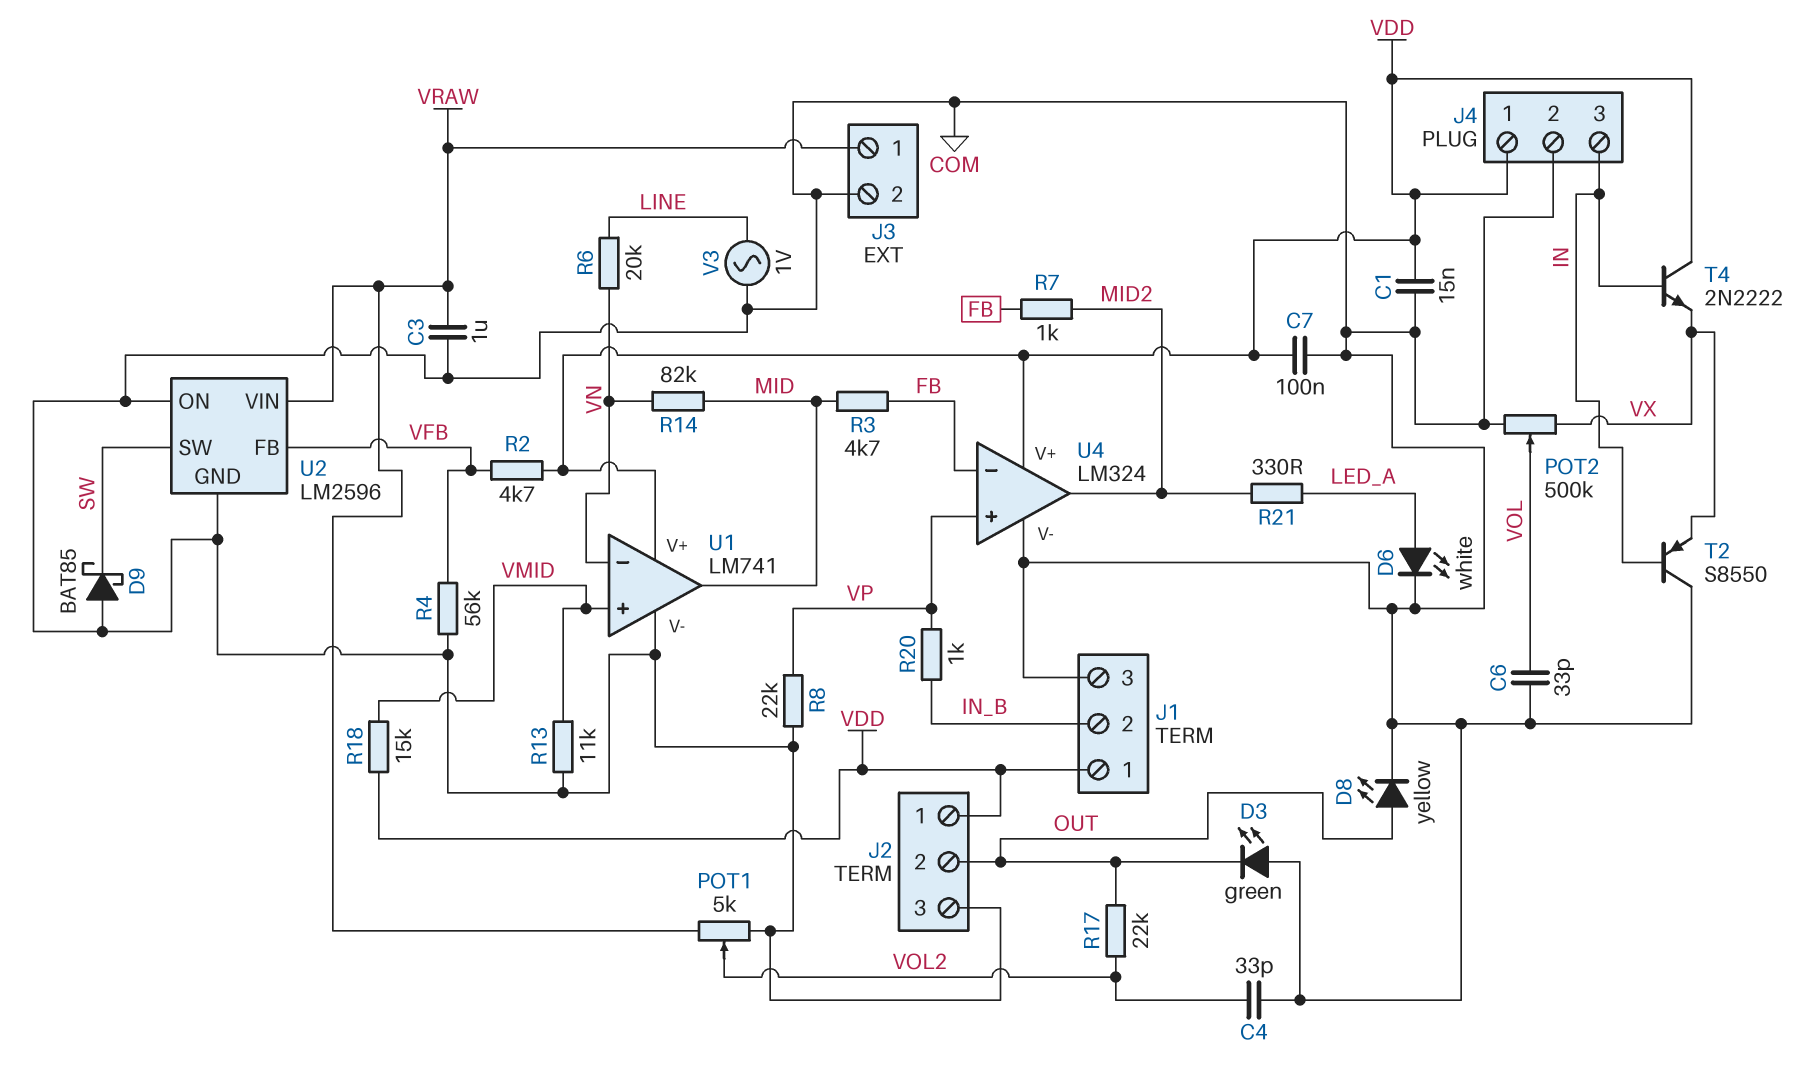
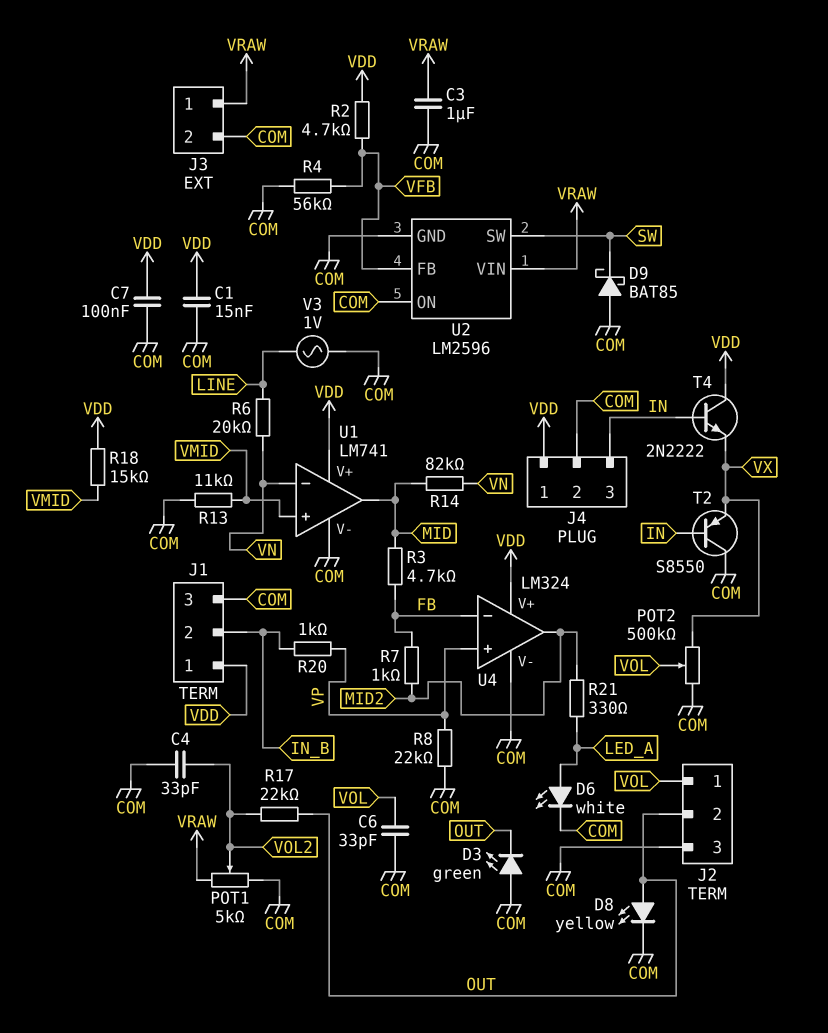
J2 pin 1: VDD -> VOL

